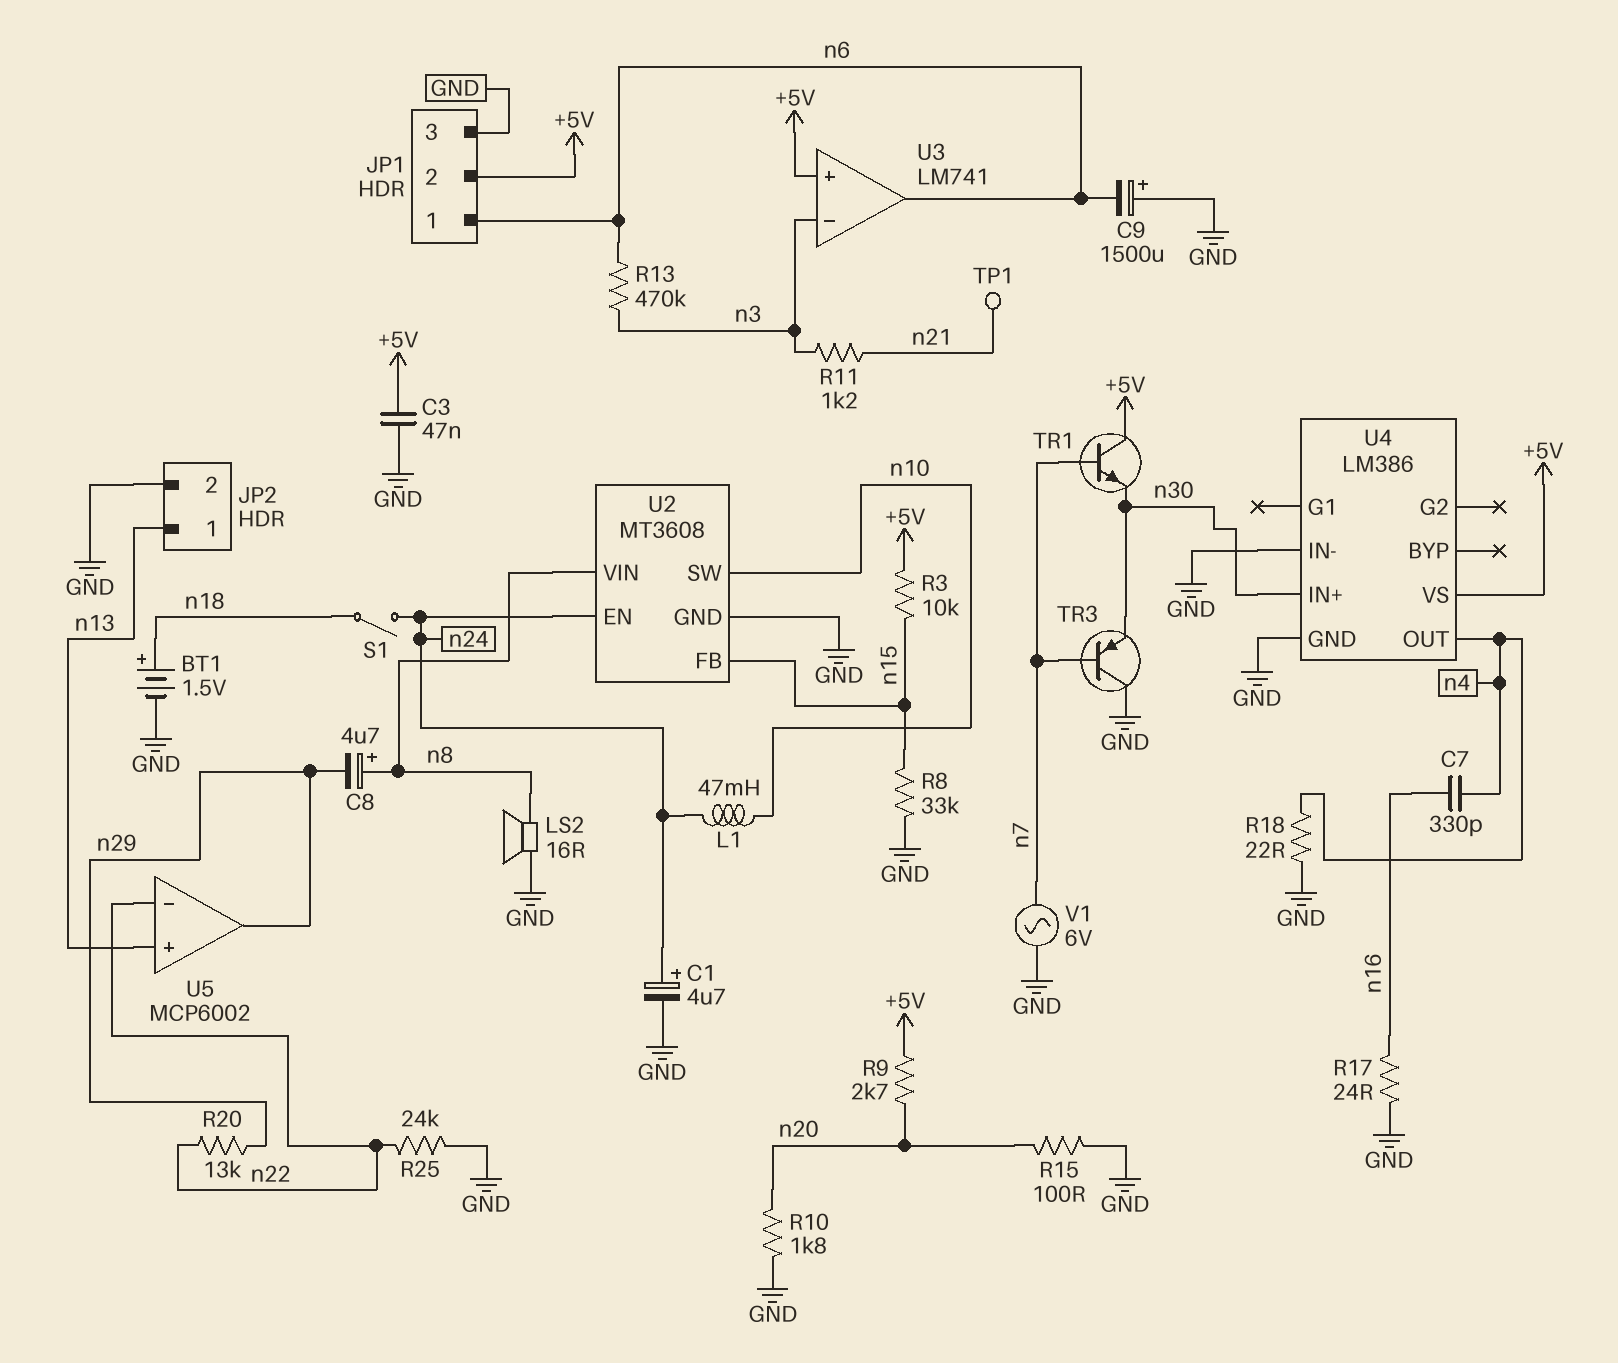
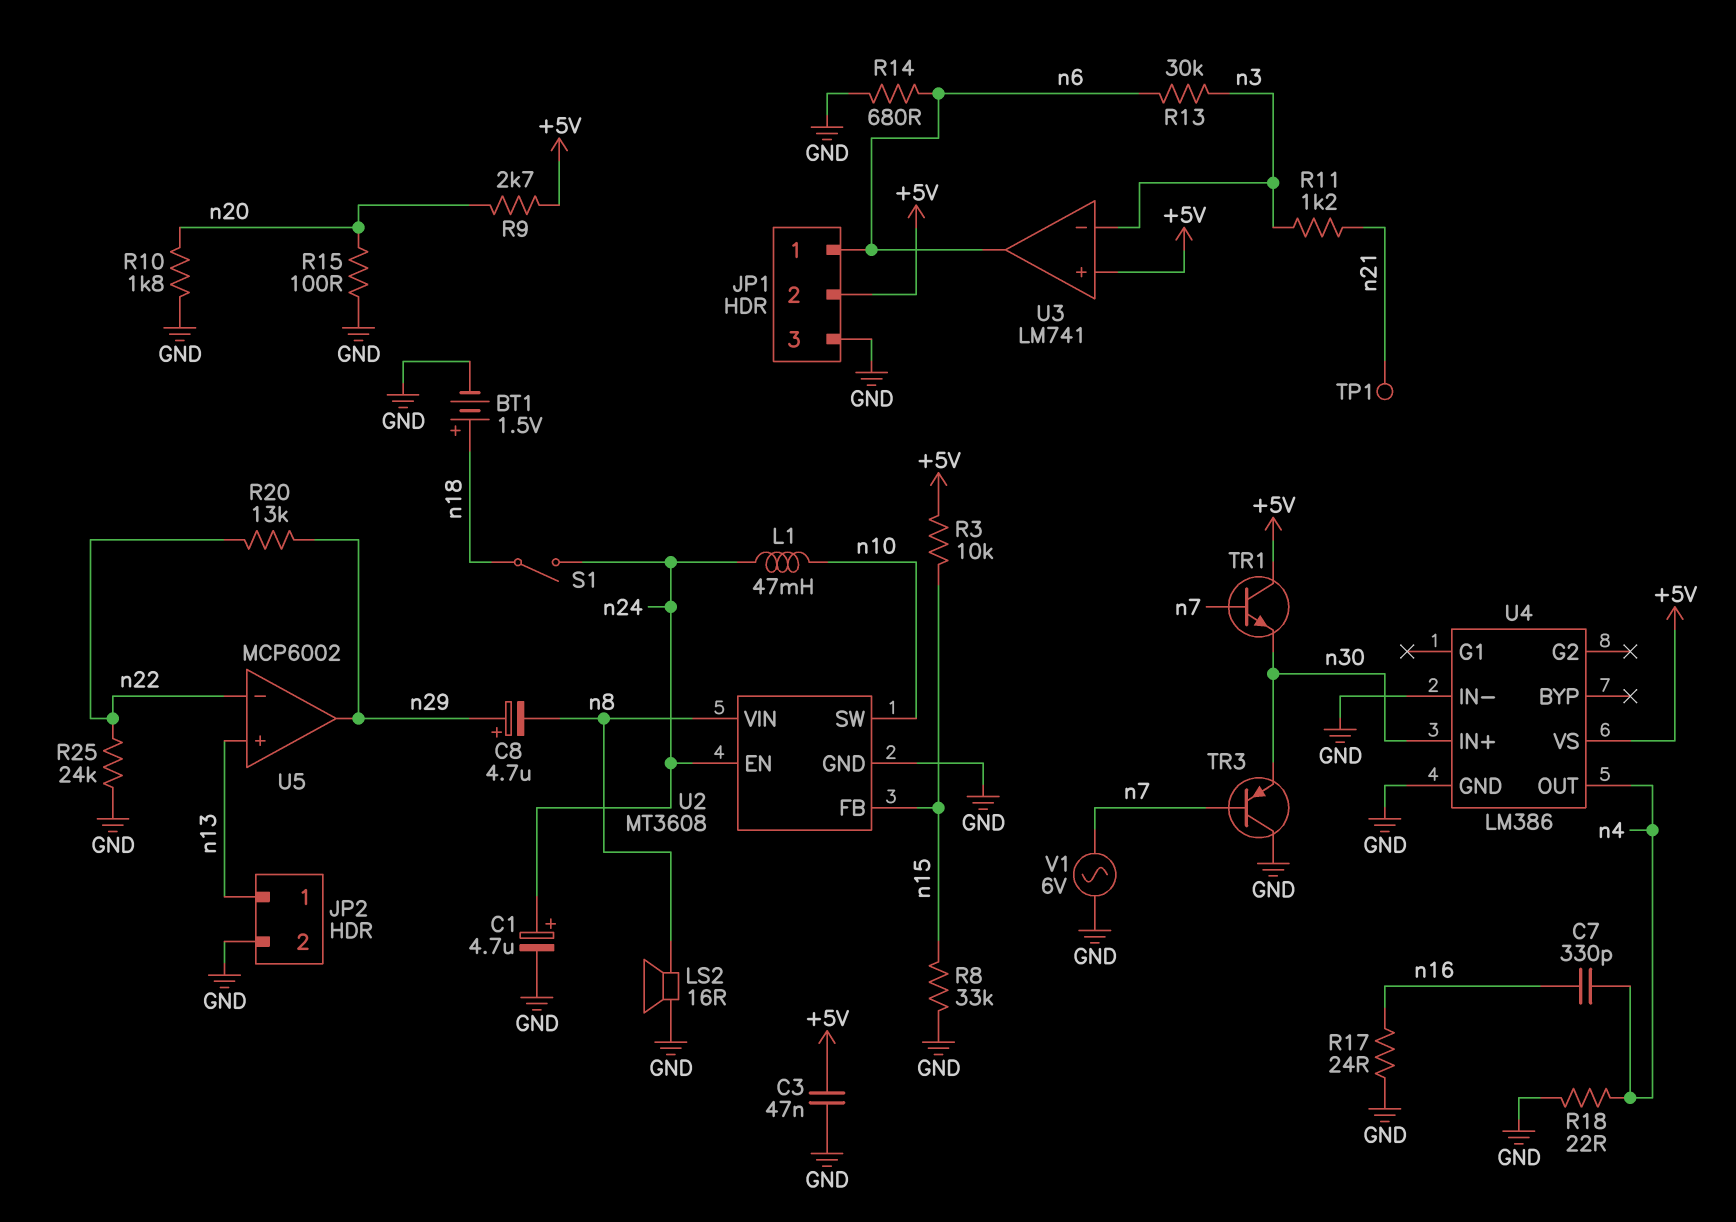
C8: 4.7uF (plus n8, minus n29) -> 4.7uF (plus n29, minus n8)
C9: 1500uF (plus GND, minus n6) -> none
R13: 470k (n3, n6) -> 30k (n3, n6)
R14: none -> 680 (GND, n6)

